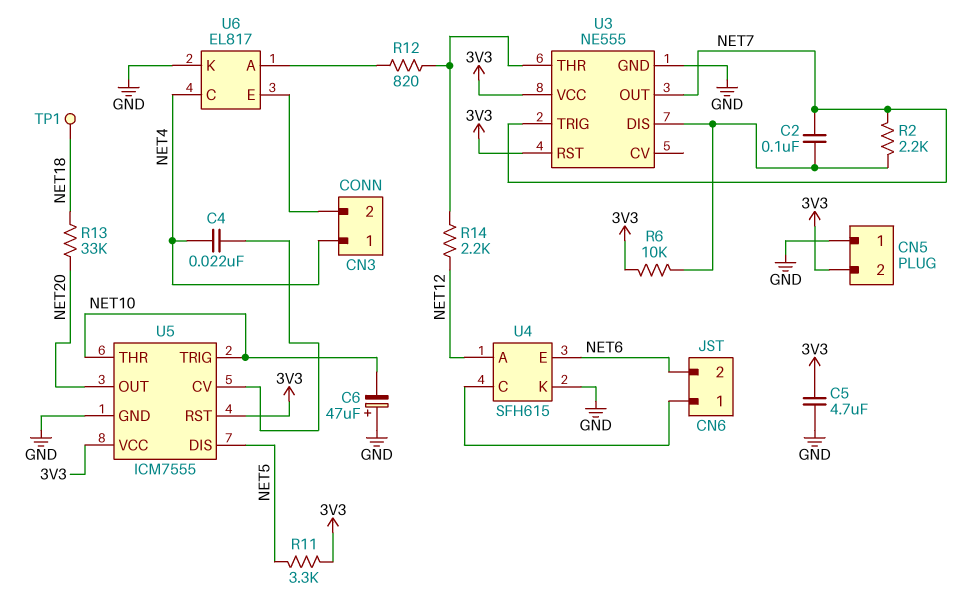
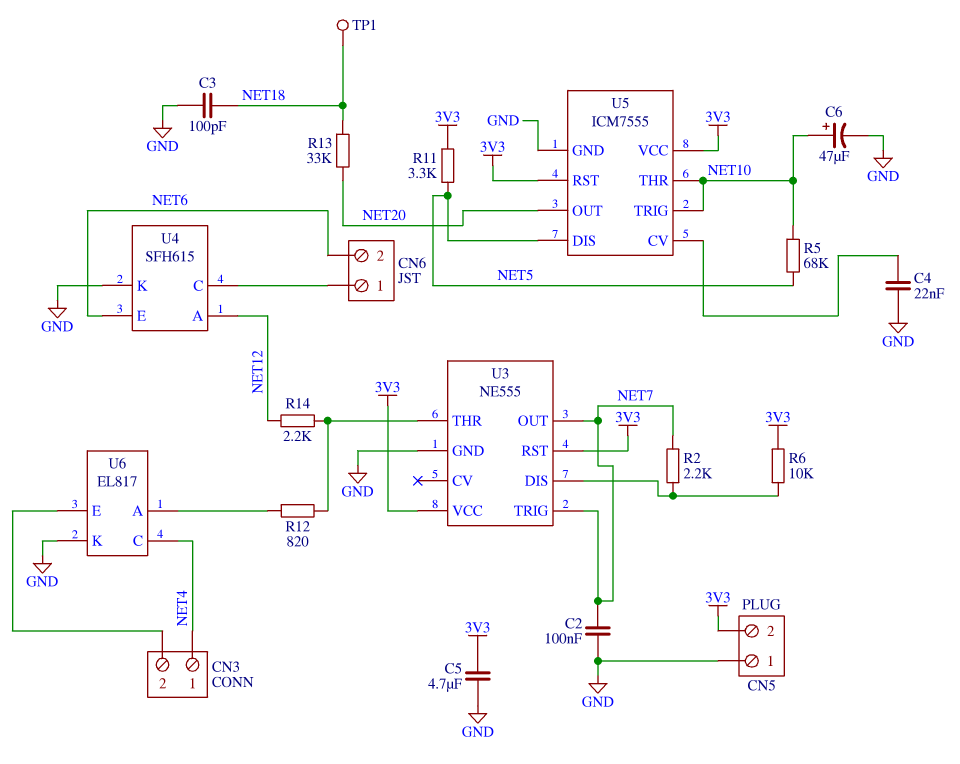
C2: 100nF (NET7, U3/DIS) -> 100nF (GND, NET7)
C3: none -> 100pF (GND, NET18)
C4: 22nF (NET4, U5/CV) -> 22nF (GND, U5/CV)
C6: 47uF (plus GND, minus NET10) -> 47uF (plus NET10, minus GND)
R5: none -> 68k (NET5, NET10)

